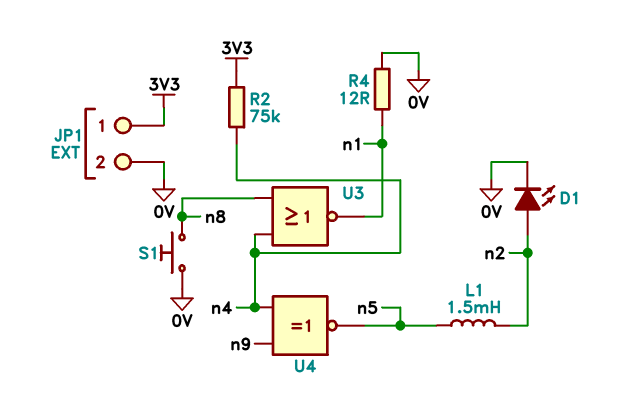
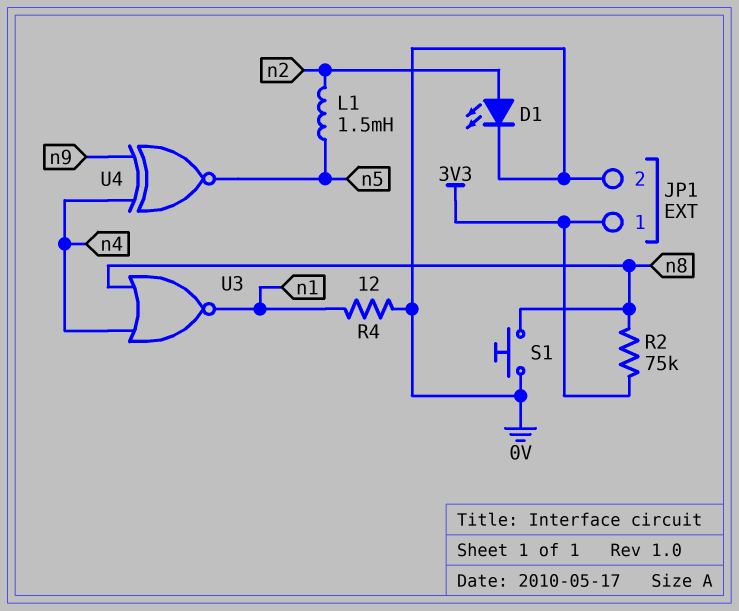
R2: 75k (3V3, n4) -> 75k (3V3, n8)

